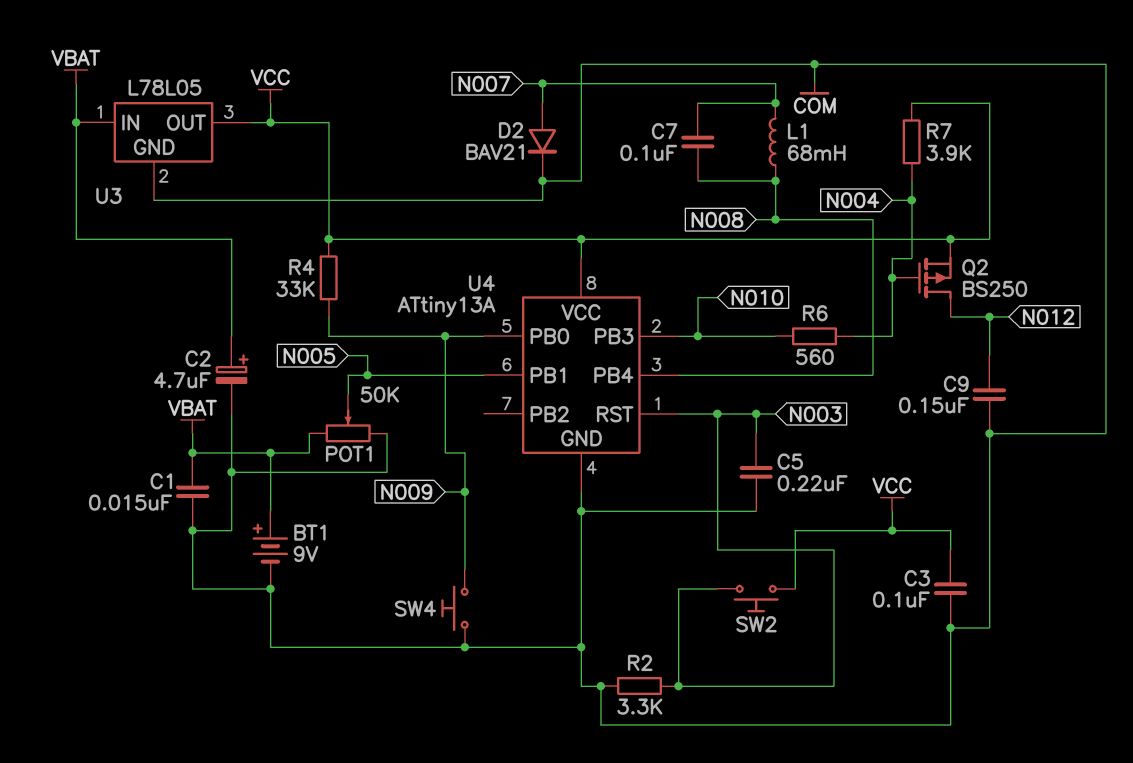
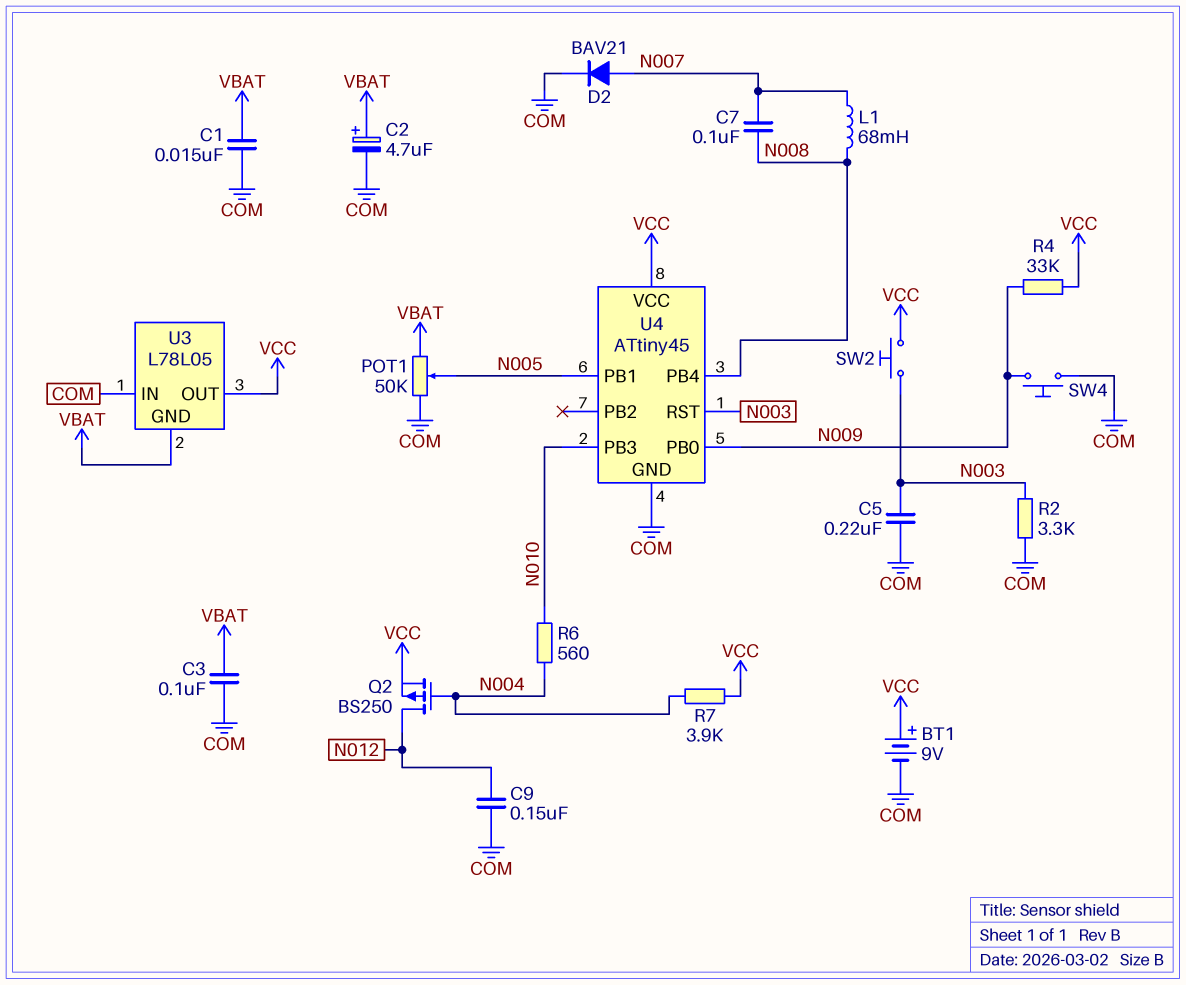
BT1: 9V (plus VBAT, minus COM) -> 9V (plus VCC, minus COM)
C3: 100nF (COM, VCC) -> 100nF (COM, VBAT)
U3 pin GND: COM -> VBAT
U3 pin IN: VBAT -> COM
U4: ATtiny13A -> ATtiny45

